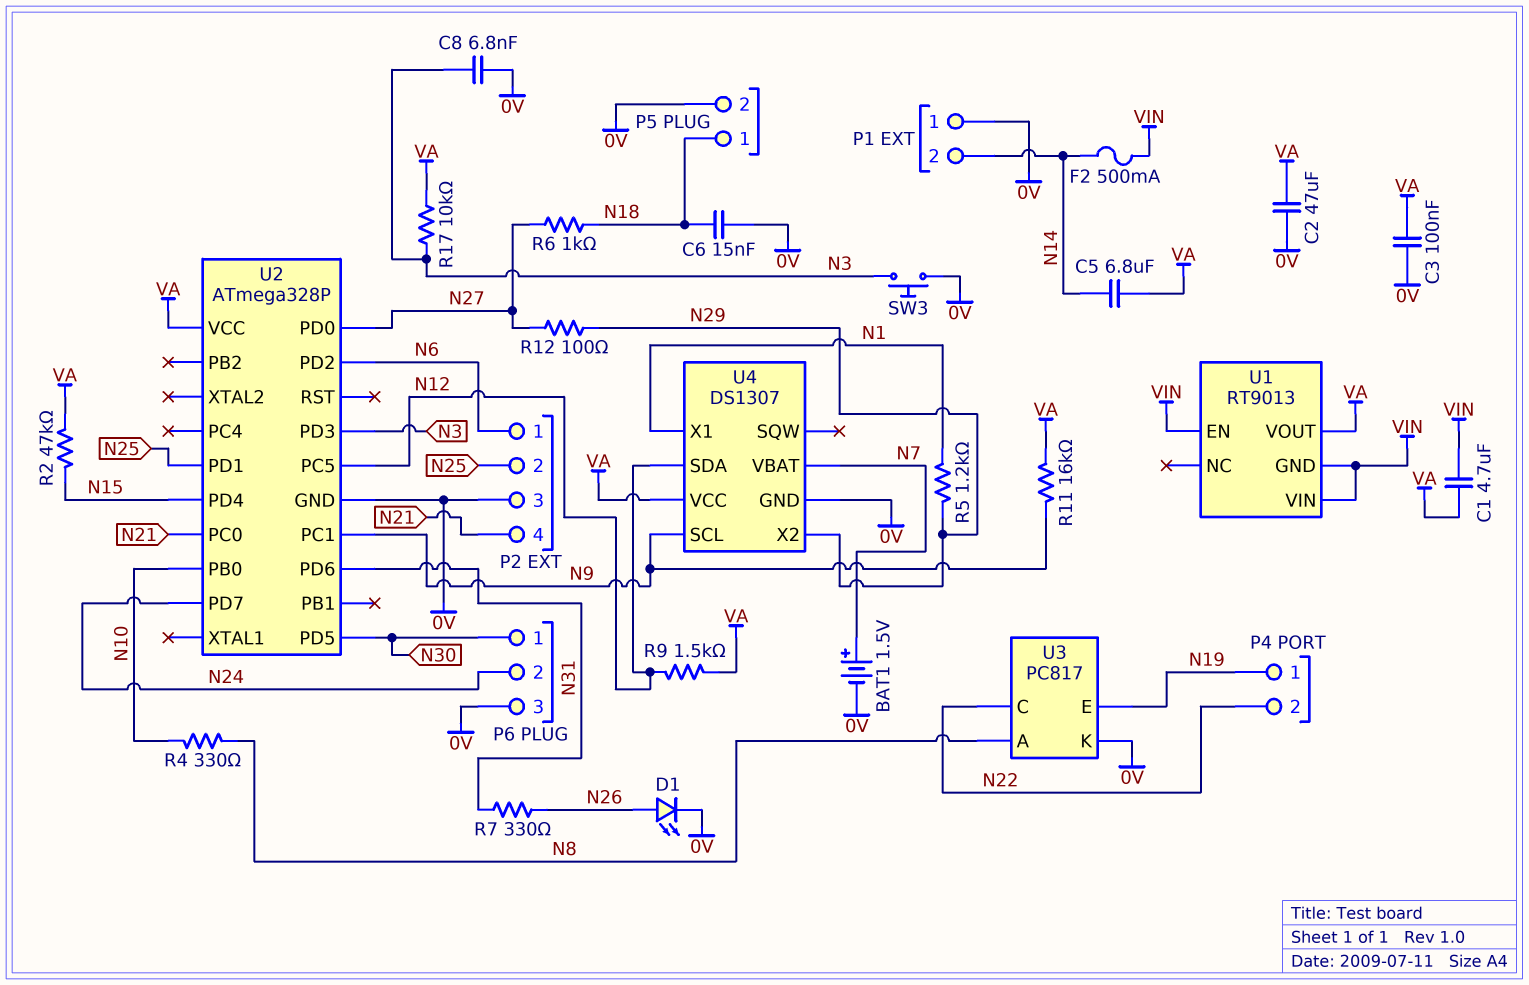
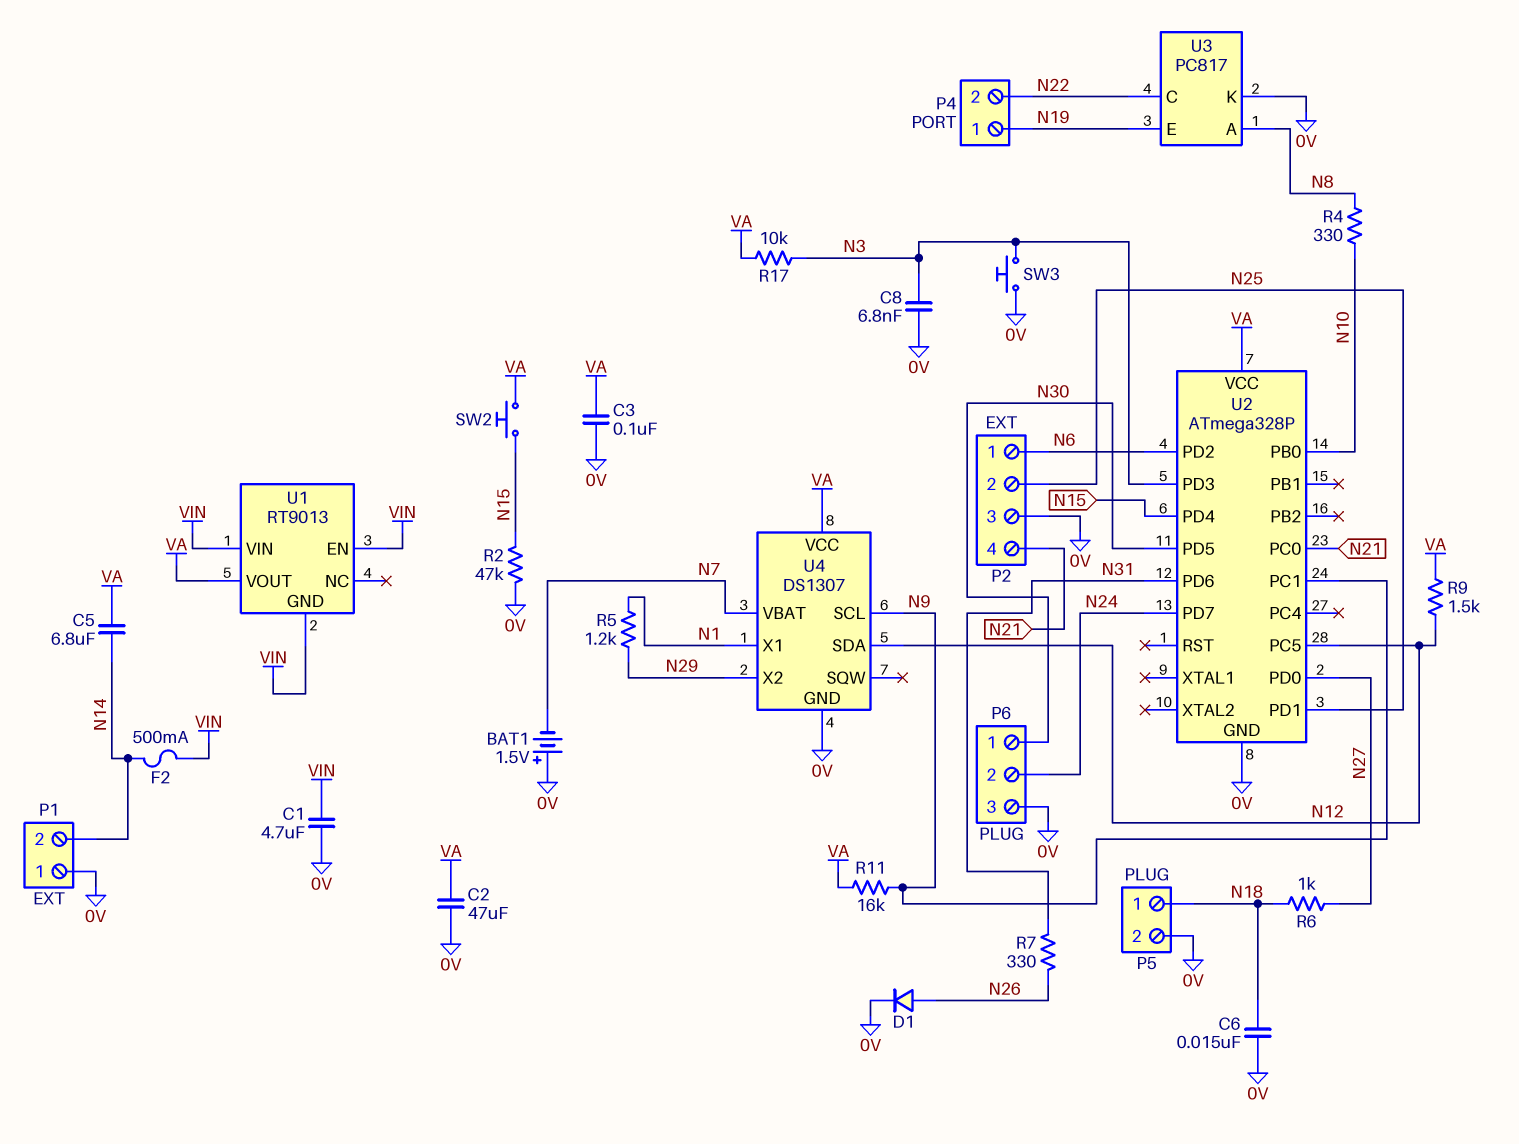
BAT1: 1.5V (plus N7, minus 0V) -> 1.5V (plus 0V, minus N7)
C1: 4.7uF (VA, VIN) -> 4.7uF (0V, VIN)
D1: LED (A N26, K 0V) -> diode (A N26, K 0V)
R2: 47k (N15, VA) -> 47k (0V, N15)
R12: 100 (N27, N29) -> none
SW2: none -> button (N15, VA)

